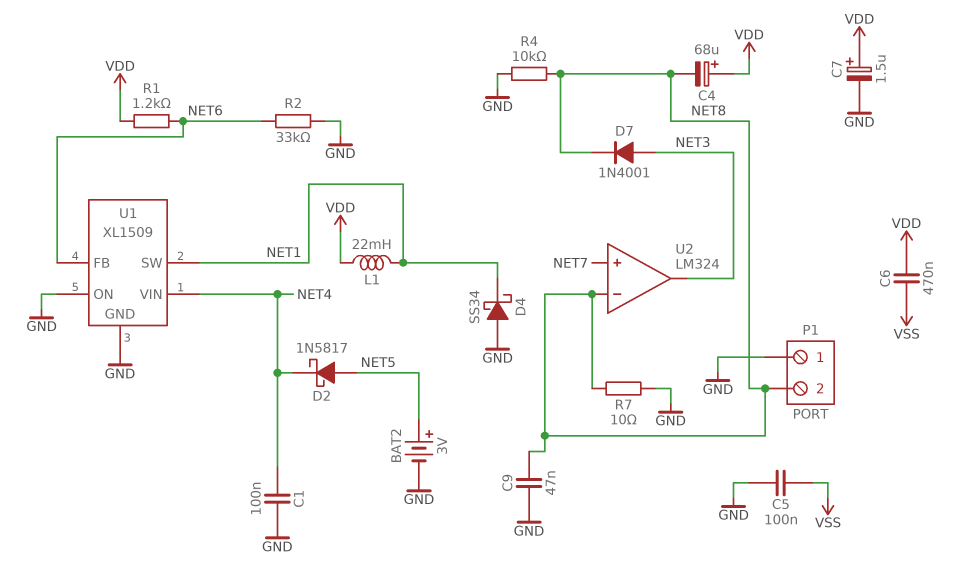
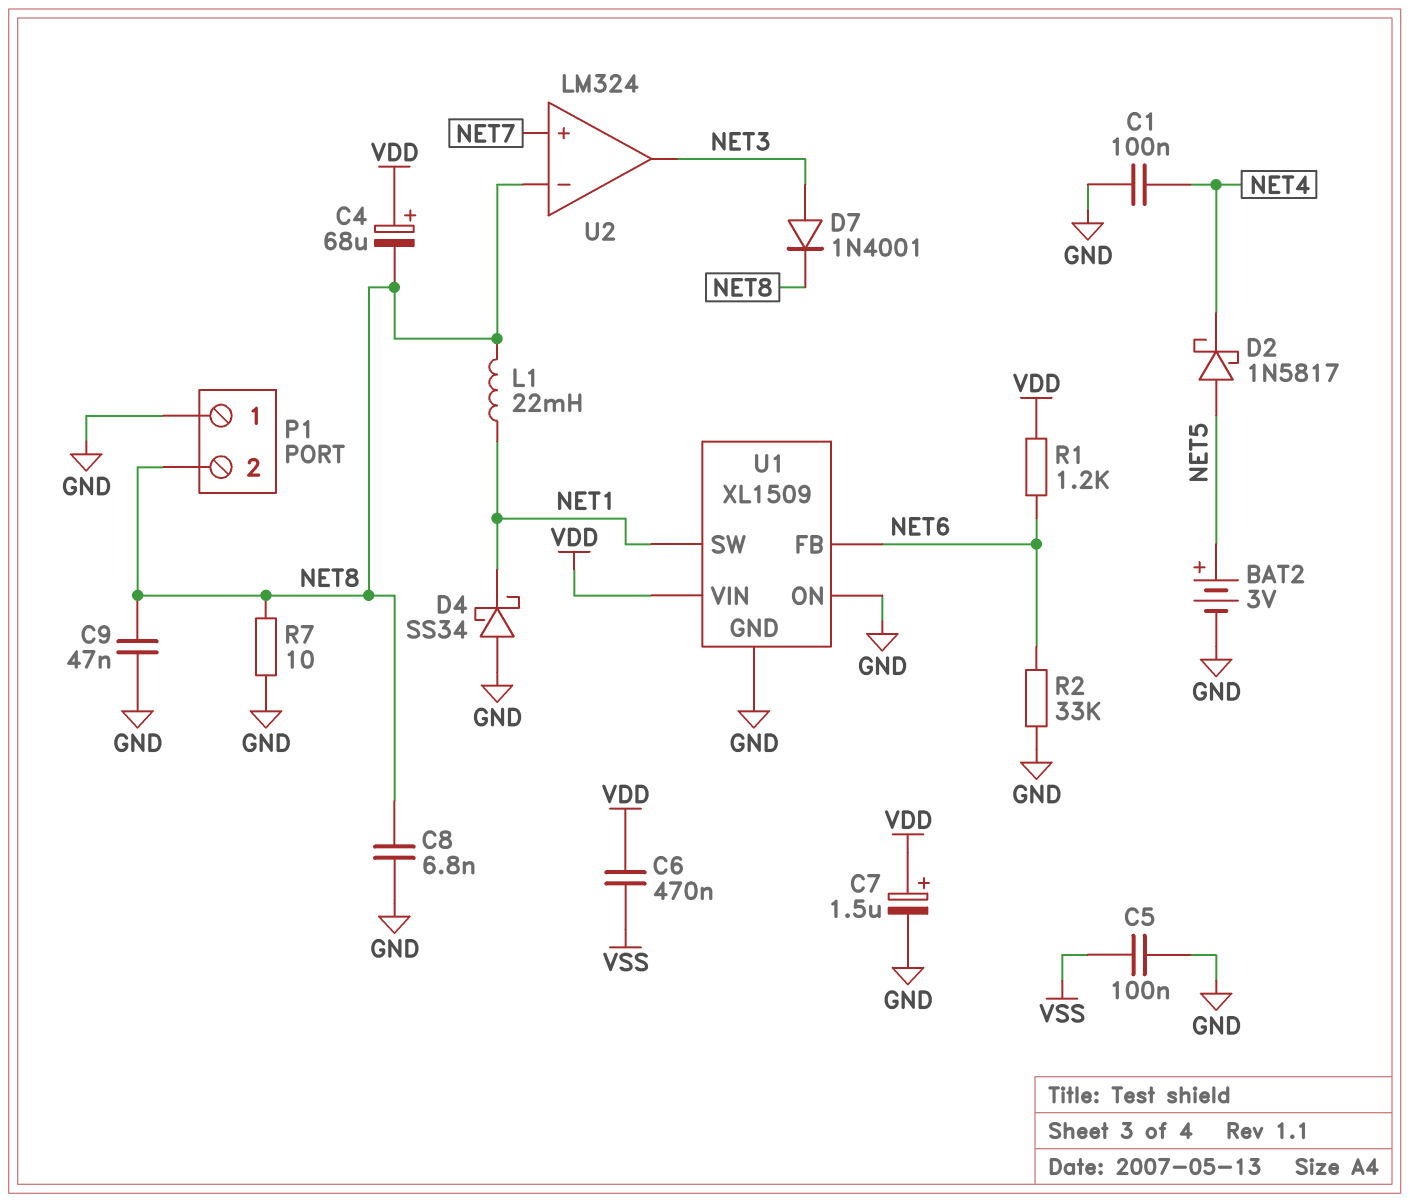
C8: none -> 6.8nF (GND, NET8)
L1: 22mH (NET1, VDD) -> 22mH (NET1, NET8)
R4: 10k (GND, NET8) -> none
U1 pin VIN: NET4 -> VDD

